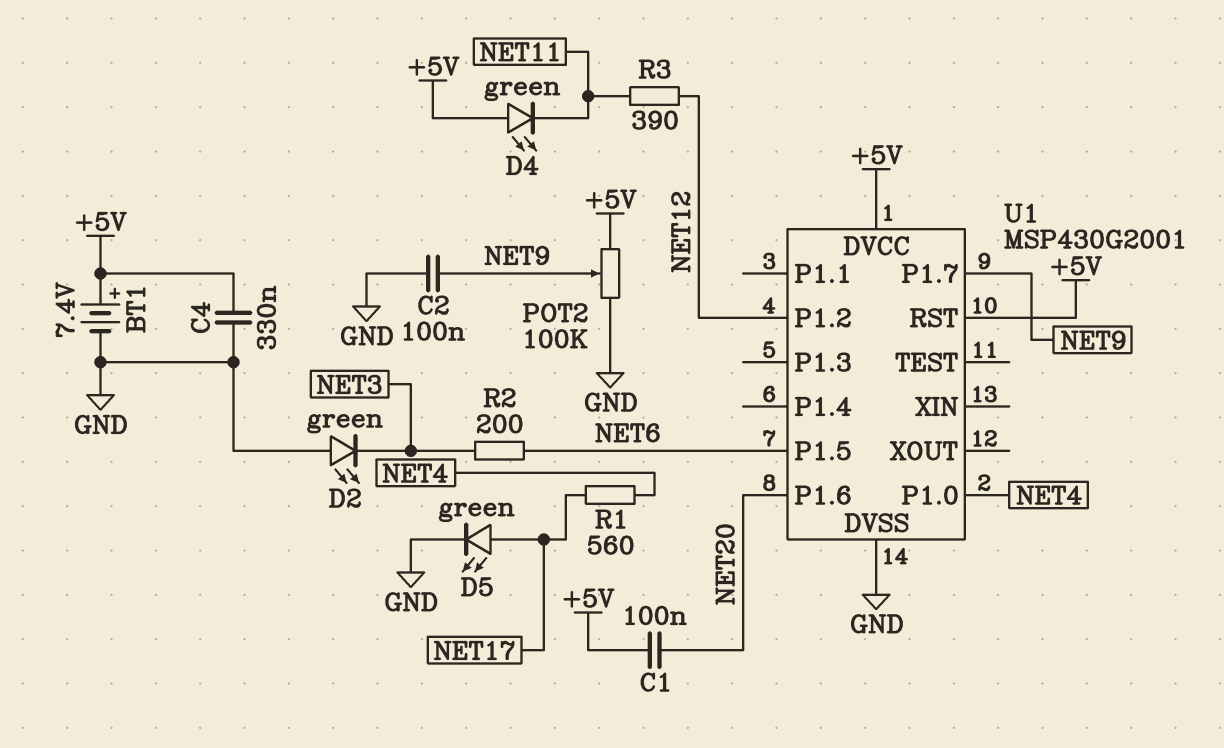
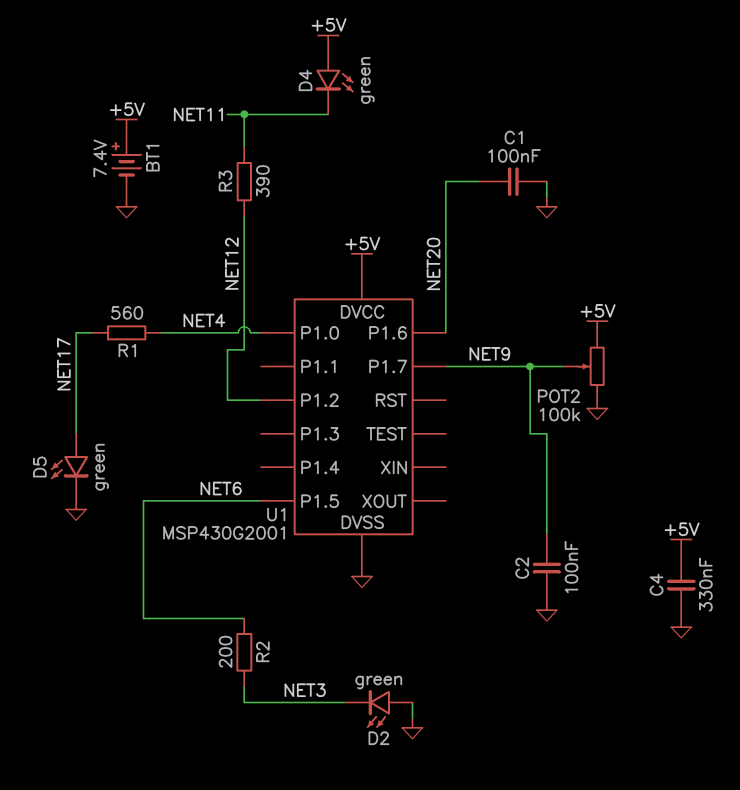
C1: 100nF (+5V, NET20) -> 100nF (GND, NET20)
U1 pin RST: +5V -> none

